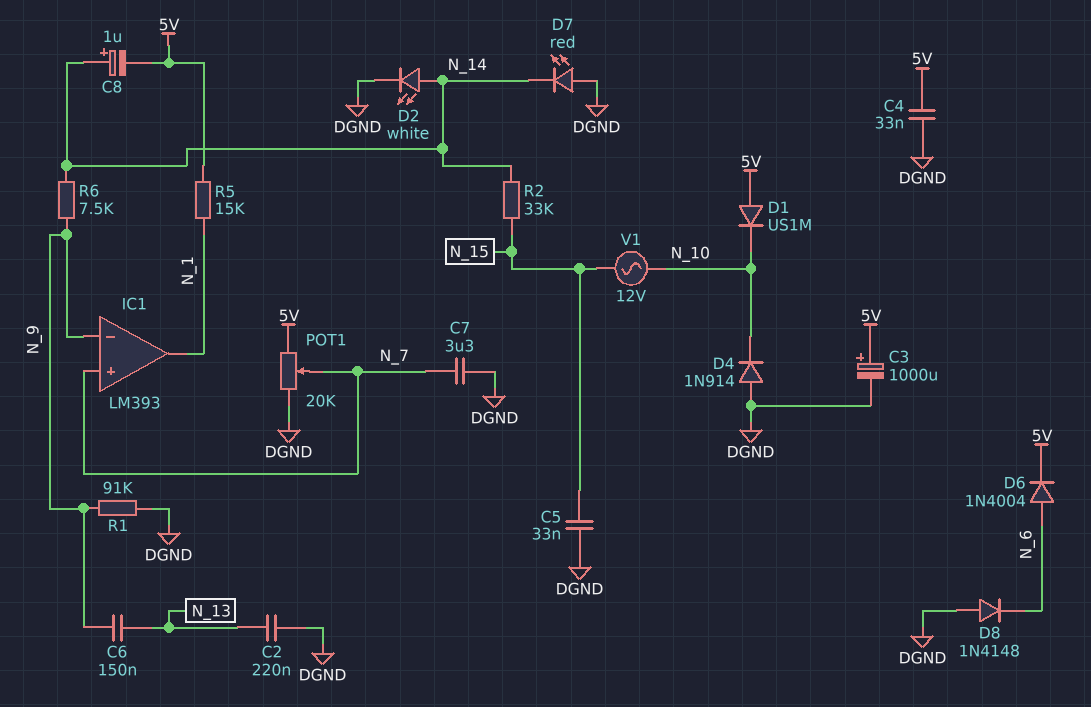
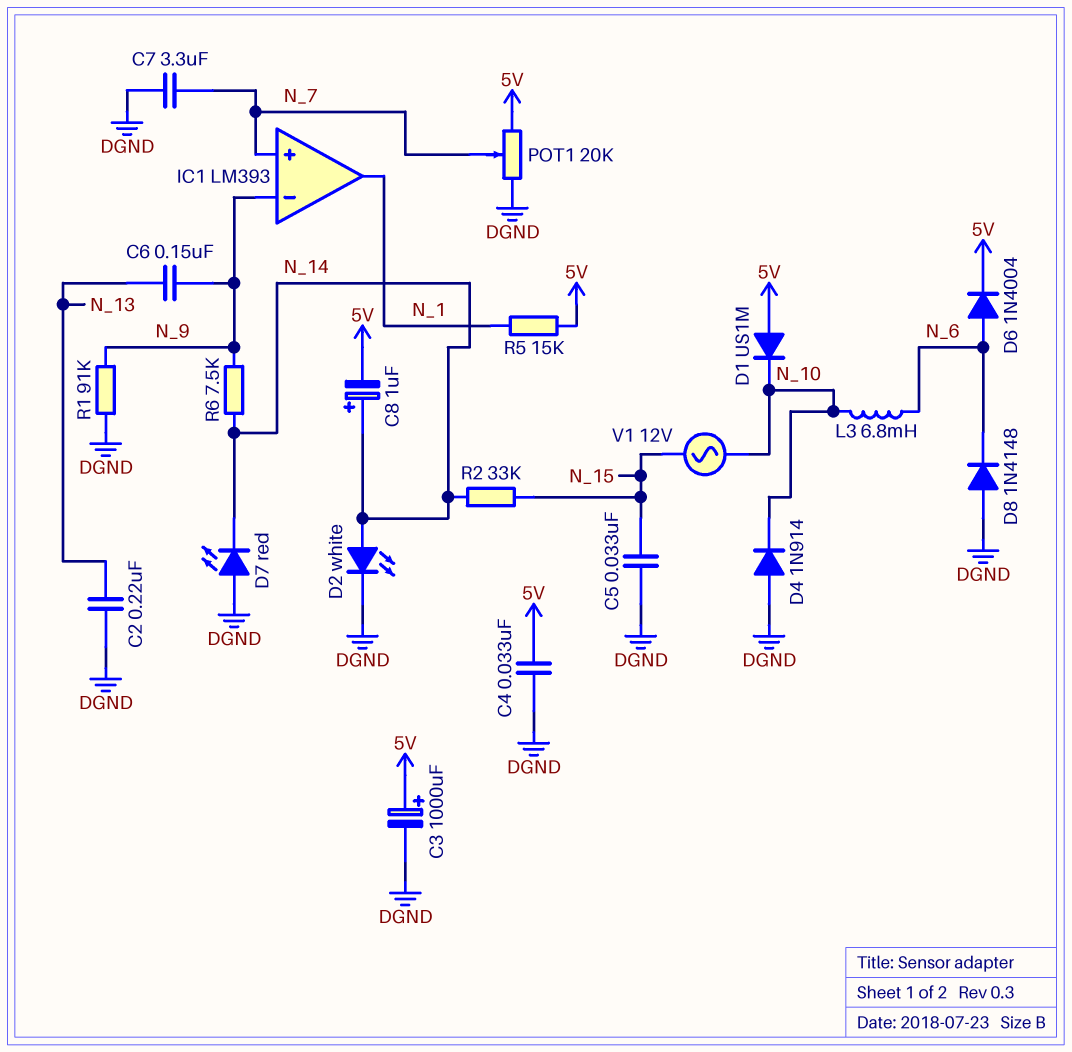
L3: none -> 6.8mH (N_6, N_10)

